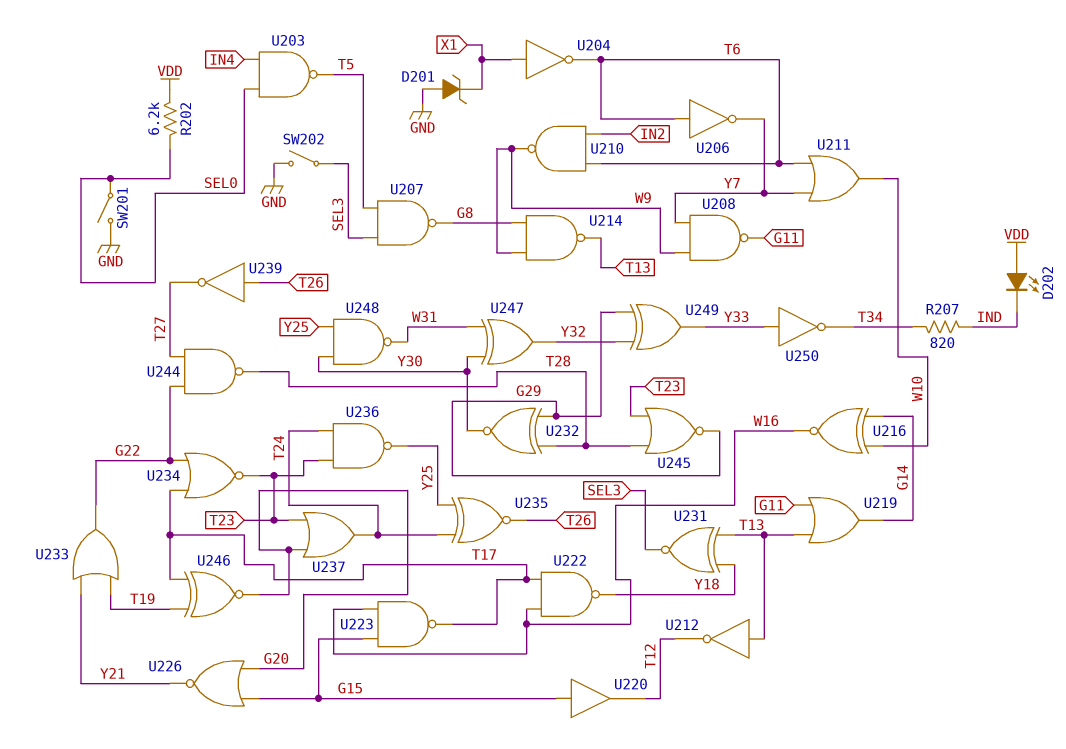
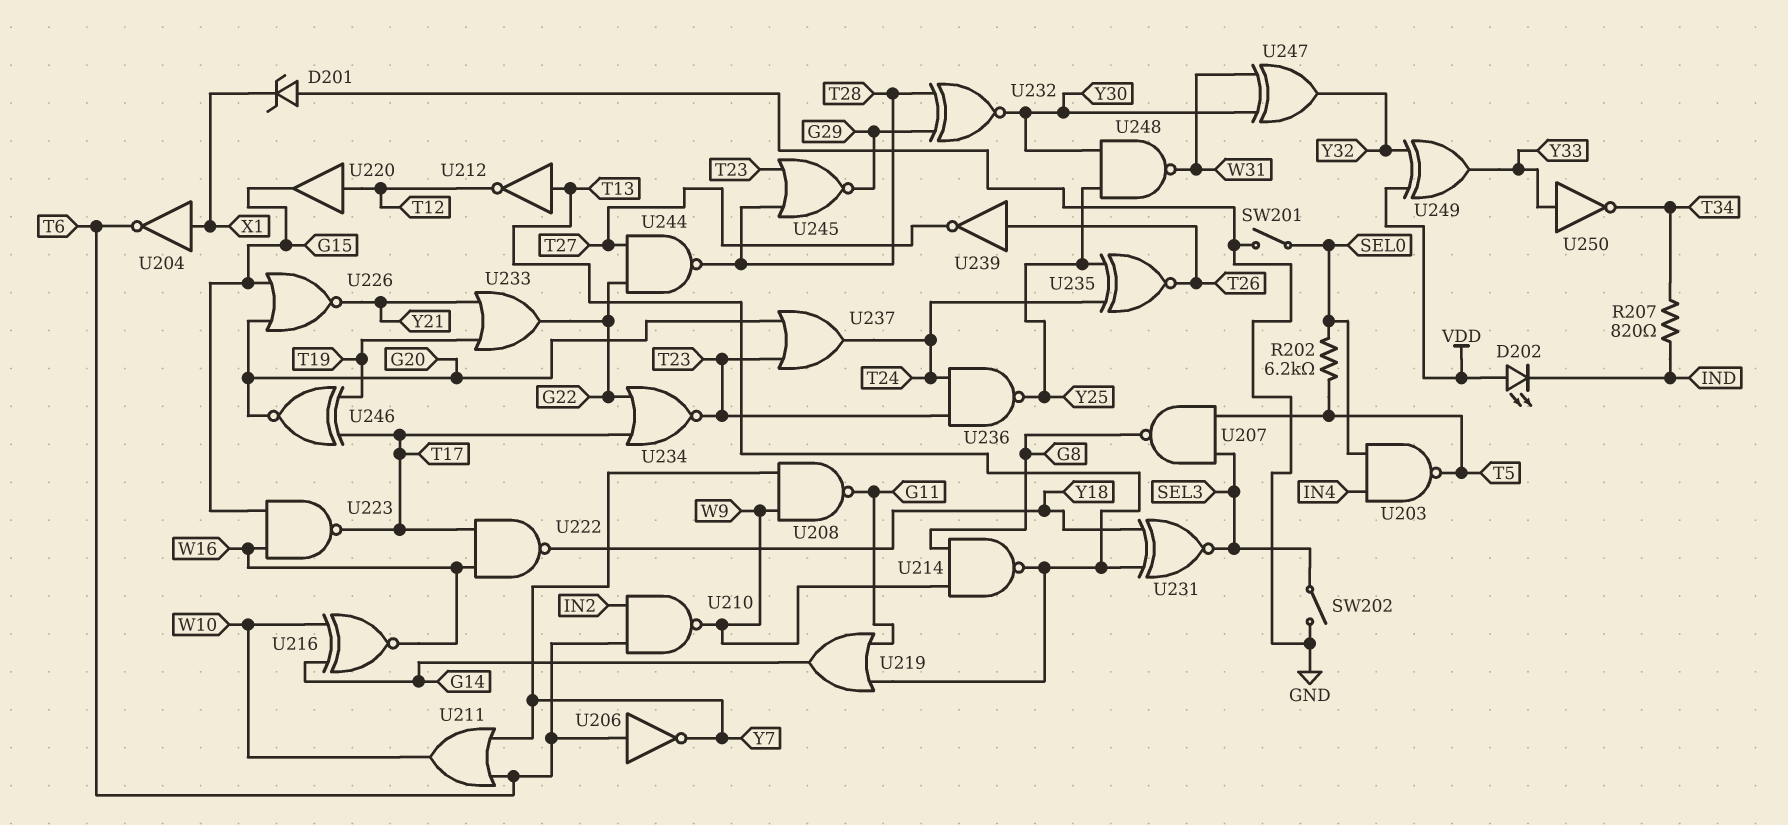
R202: 6.2k (SEL0, VDD) -> 6.2k (SEL0, T5)
U220: buffer (in G15, out T12) -> buffer (in T12, out G15)
U249: XOR (in G29, in Y32, out Y33) -> XOR (in VDD, in Y32, out Y33)

